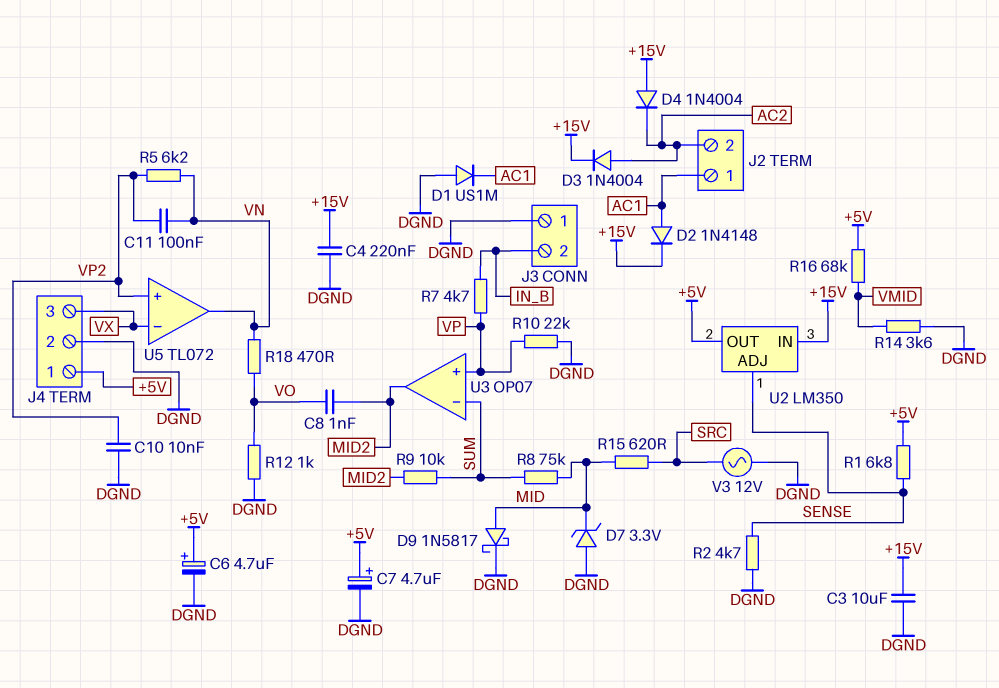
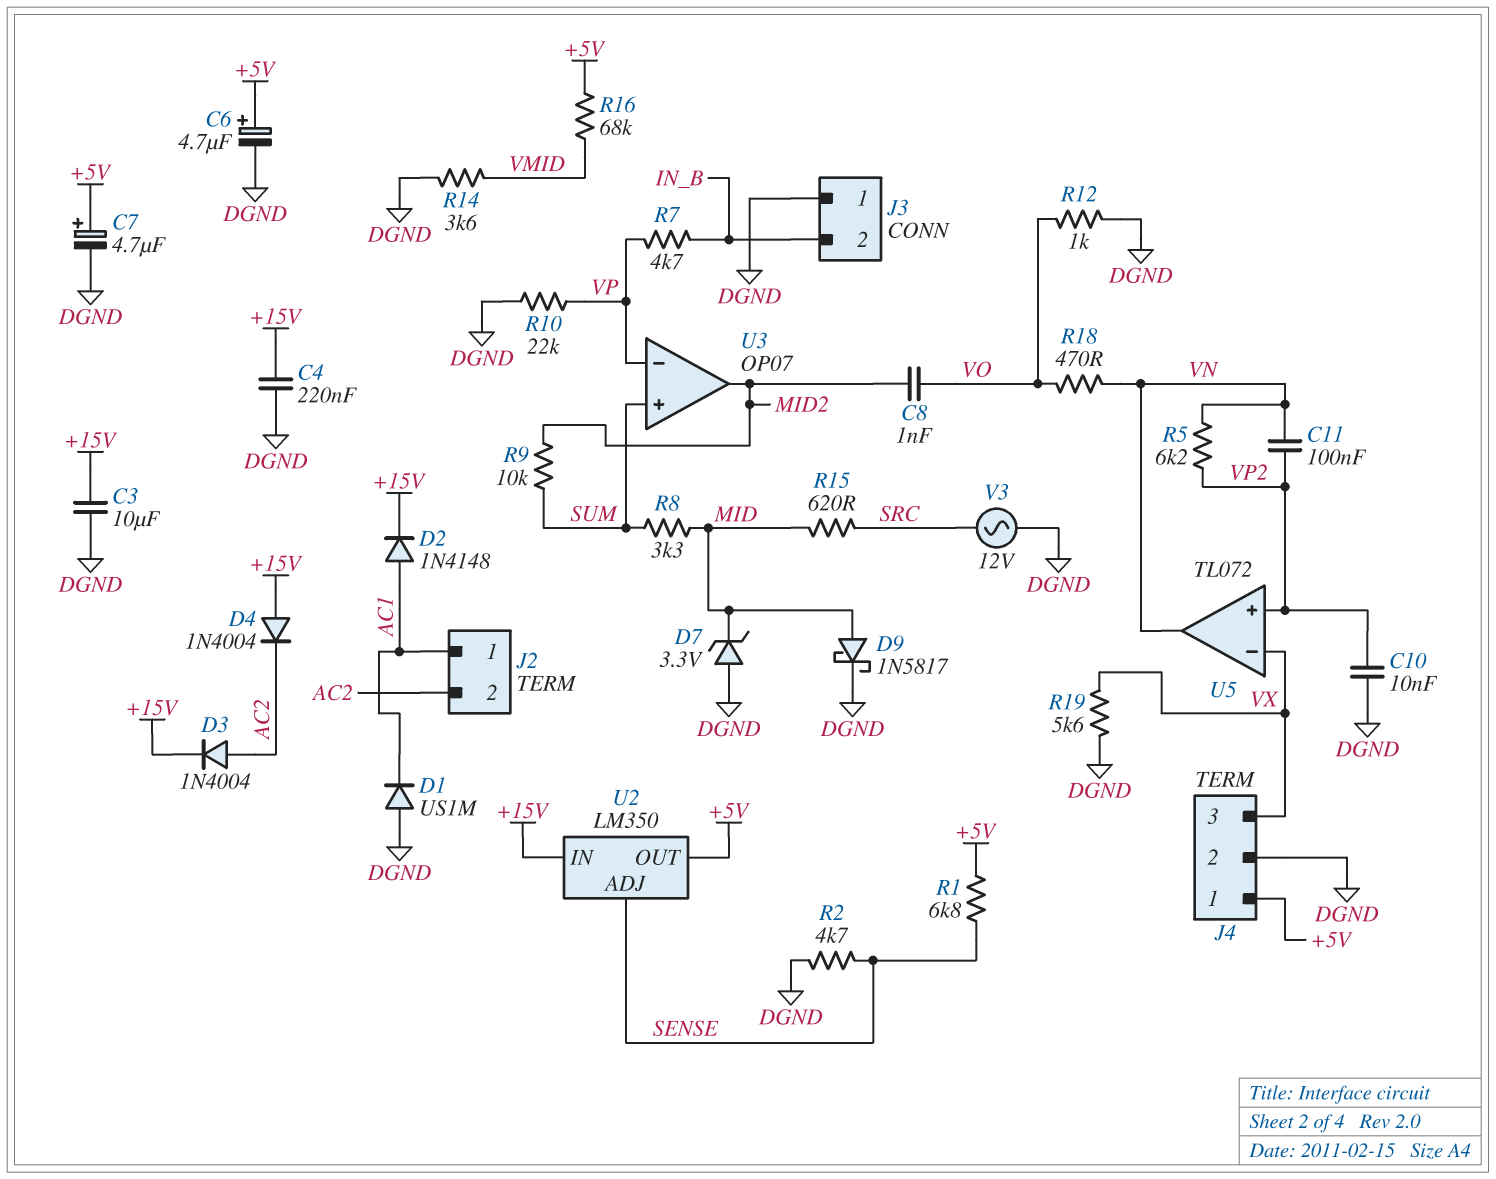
R8: 75k (MID, SUM) -> 3.3k (MID, SUM)
R19: none -> 5.6k (DGND, VX)
U3 pin in+: VP -> SUM
U3 pin in-: SUM -> VP

